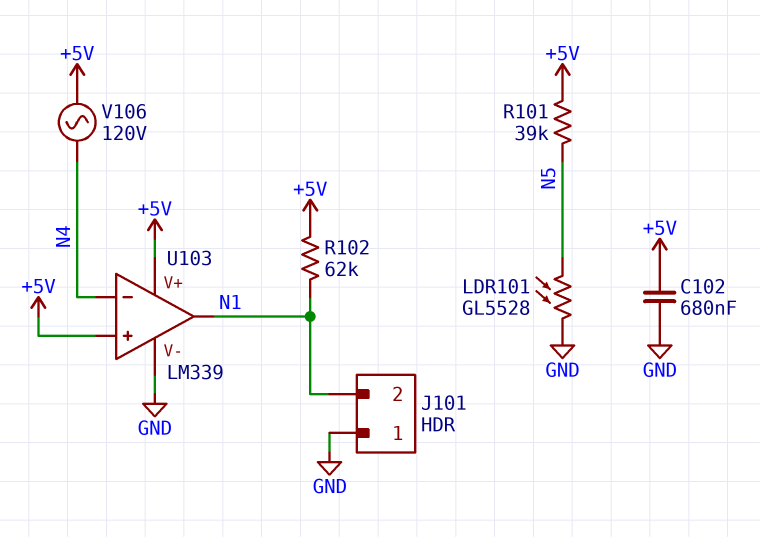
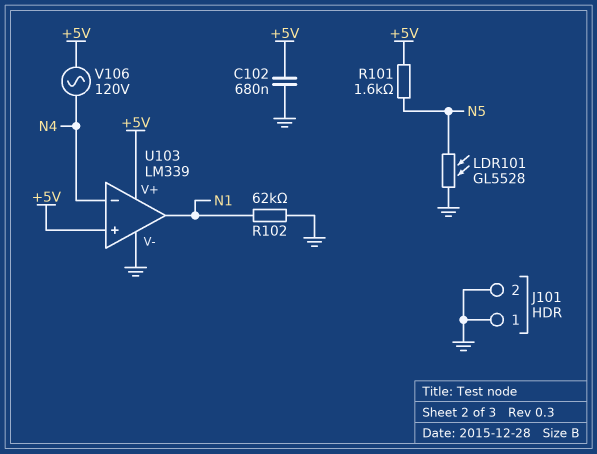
J101 pin 2: N1 -> GND
R101: 39k (+5V, N5) -> 1.6k (+5V, N5)
R102: 62k (+5V, N1) -> 62k (GND, N1)

